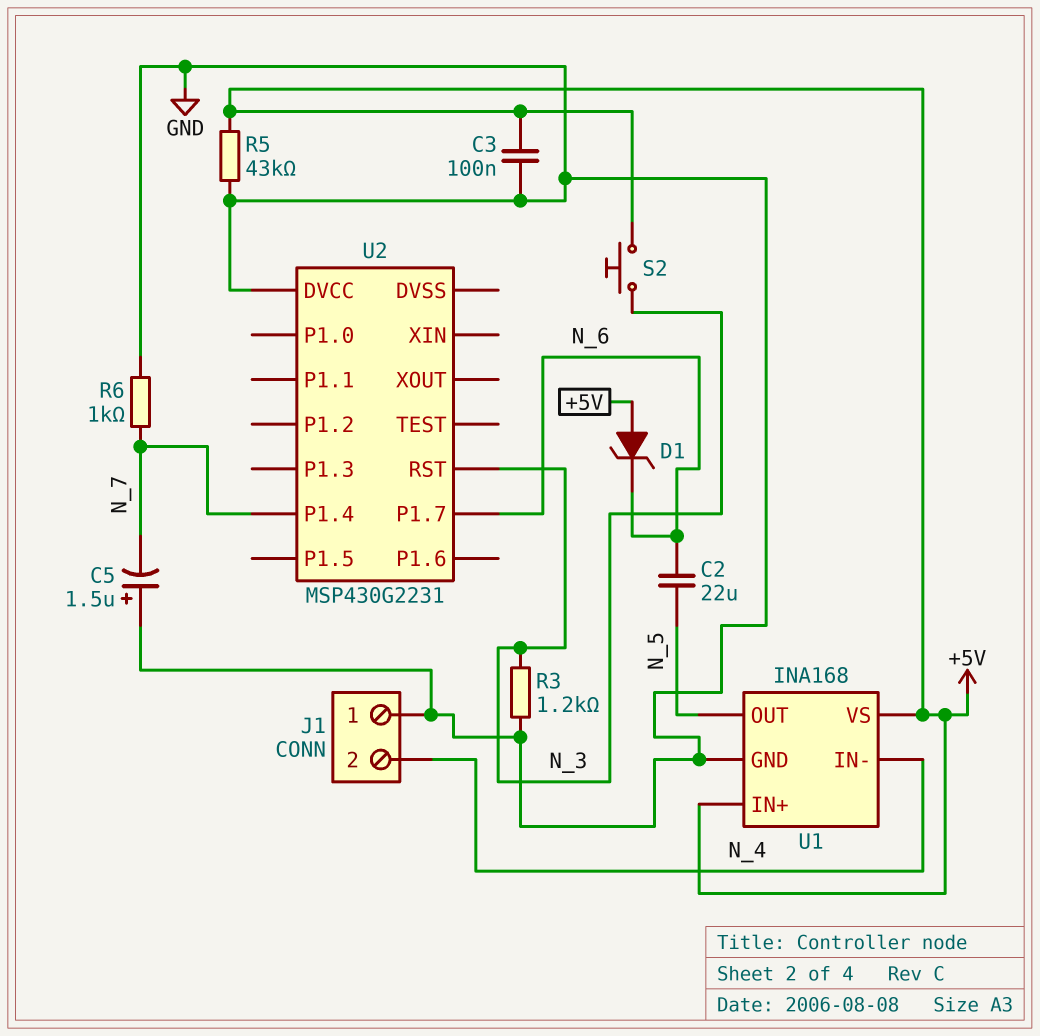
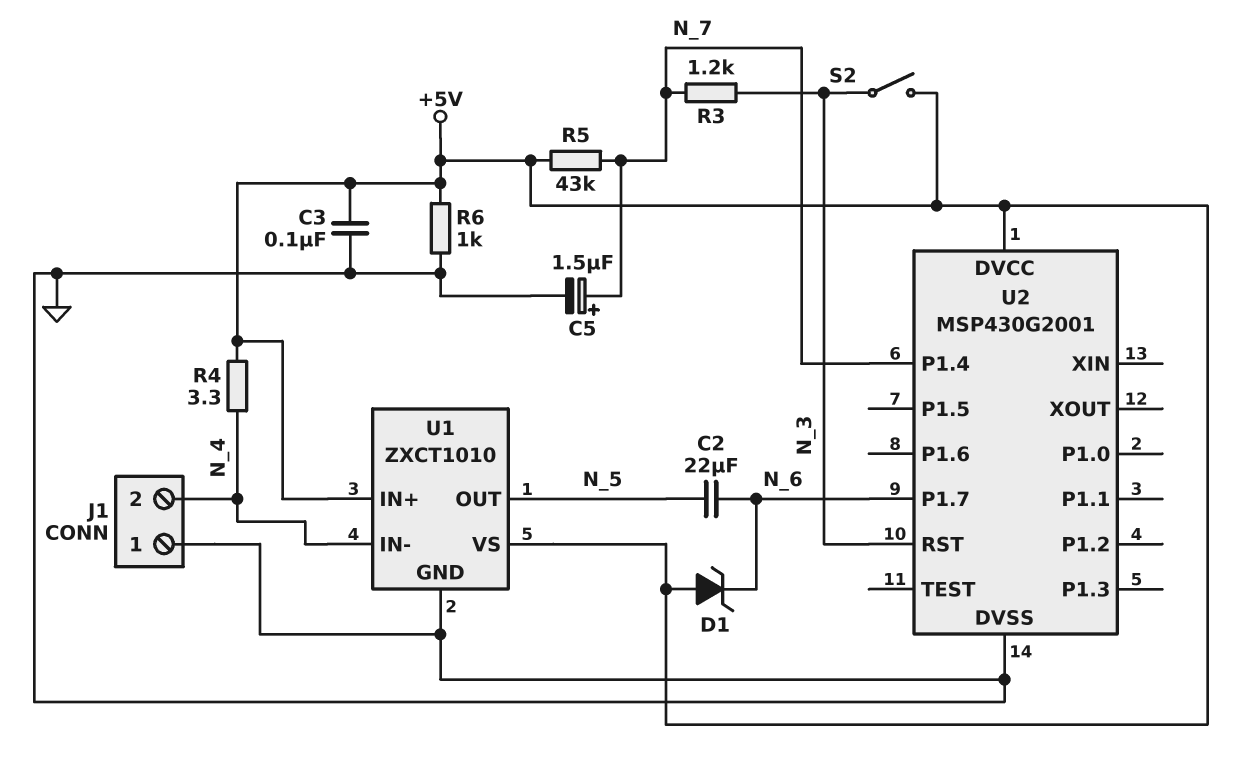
C5: 1.5uF (plus GND, minus N_7) -> 1.5uF (plus N_7, minus GND)
R3: 1.2k (GND, N_3) -> 1.2k (N_3, N_7)
R4: none -> 3.3 (+5V, N_4)
R5: 43k (+5V, GND) -> 43k (+5V, N_7)
R6: 1k (GND, N_7) -> 1k (+5V, GND)
S2: button (+5V, N_3) -> switch (+5V, N_3)
U1: INA168 -> ZXCT1010
U2: MSP430G2231 -> MSP430G2001
U2 pin DVCC: GND -> +5V
U2 pin DVSS: none -> GND

